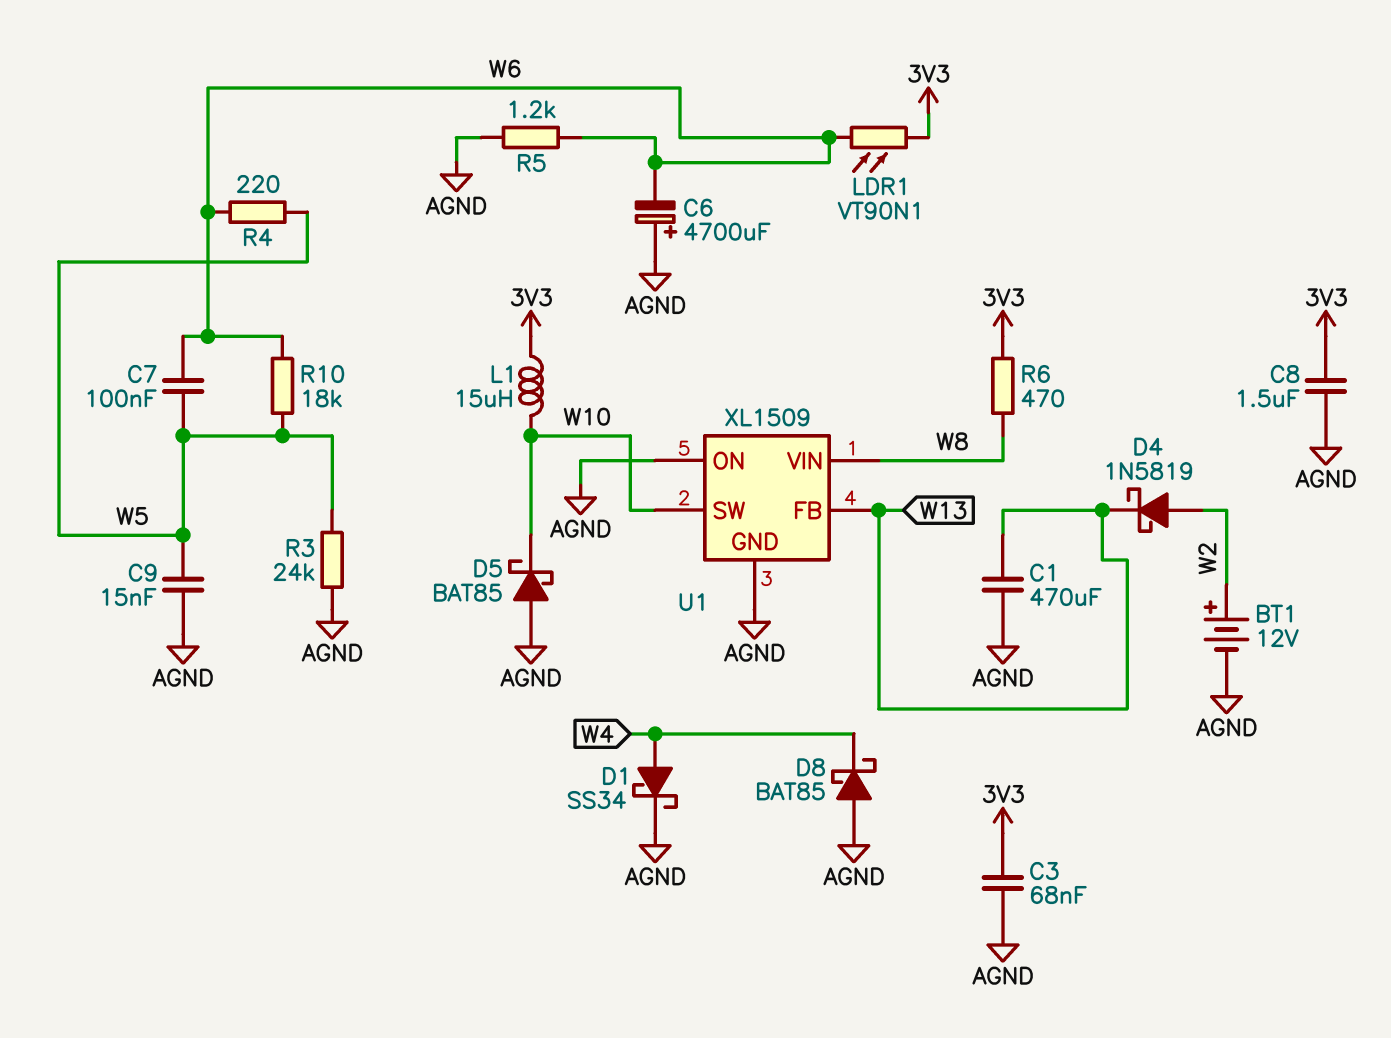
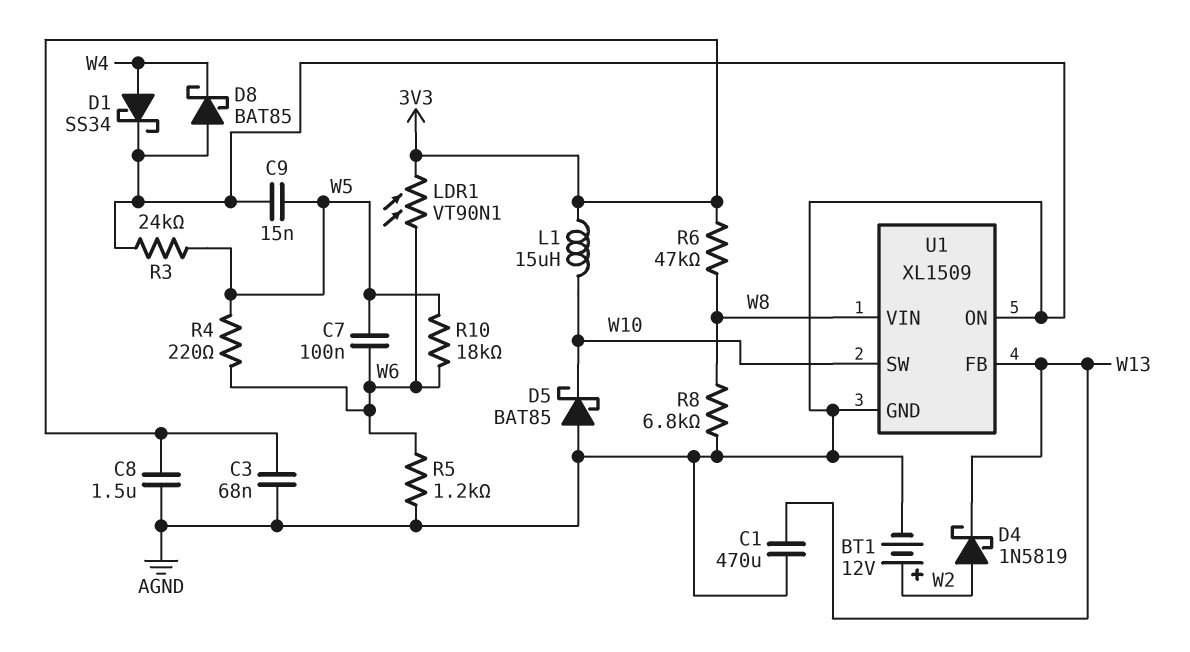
C6: 4700uF (plus AGND, minus W6) -> none
R6: 470 (3V3, W8) -> 47k (3V3, W8)
R8: none -> 6.8k (AGND, W8)

